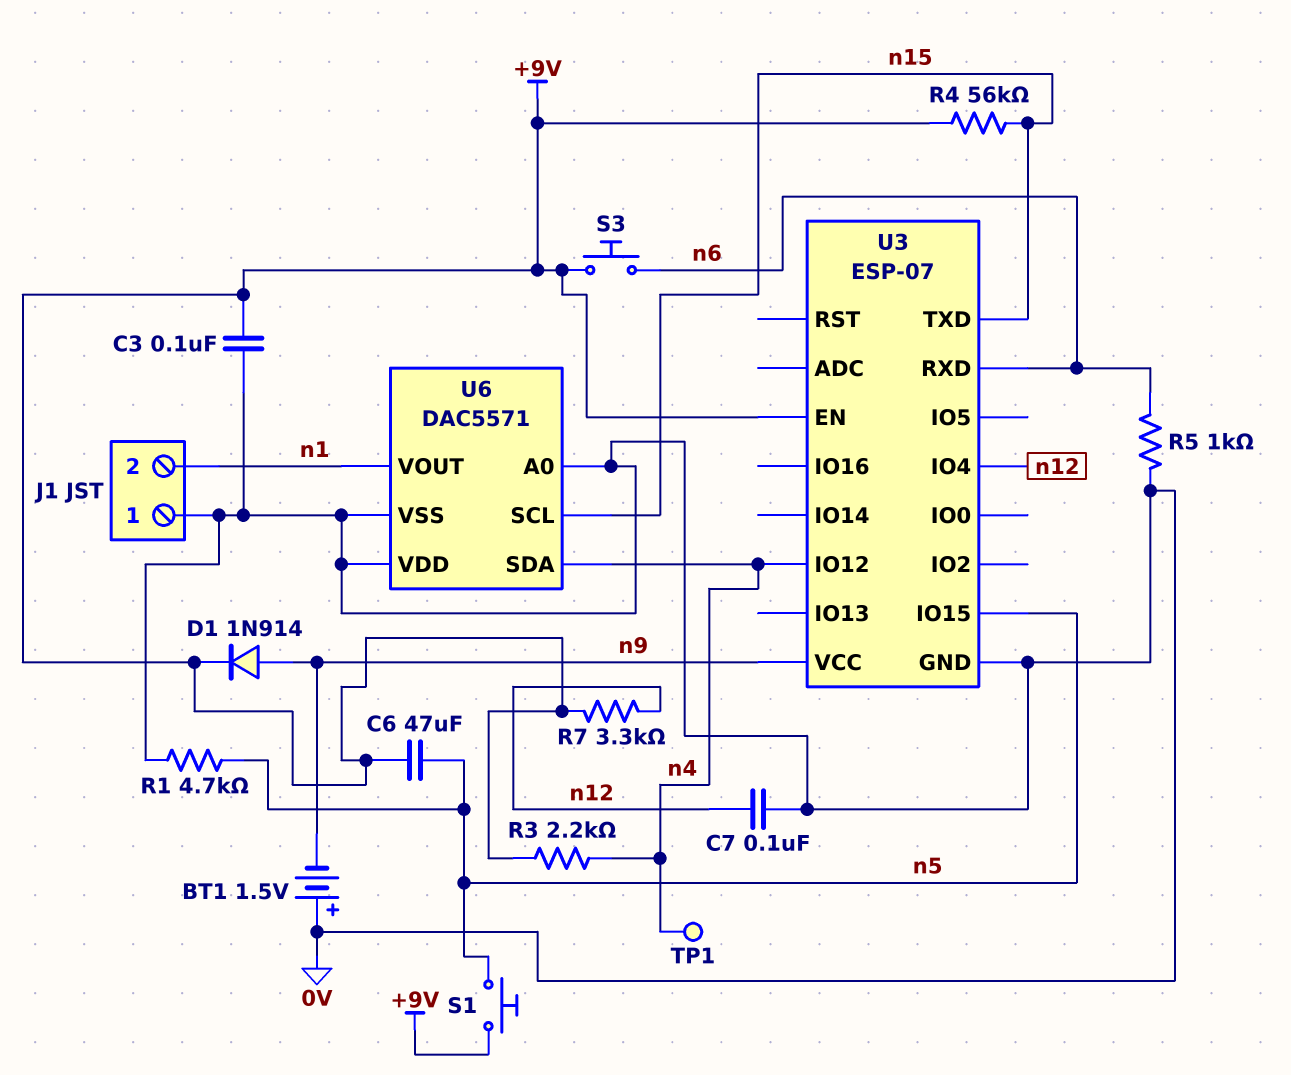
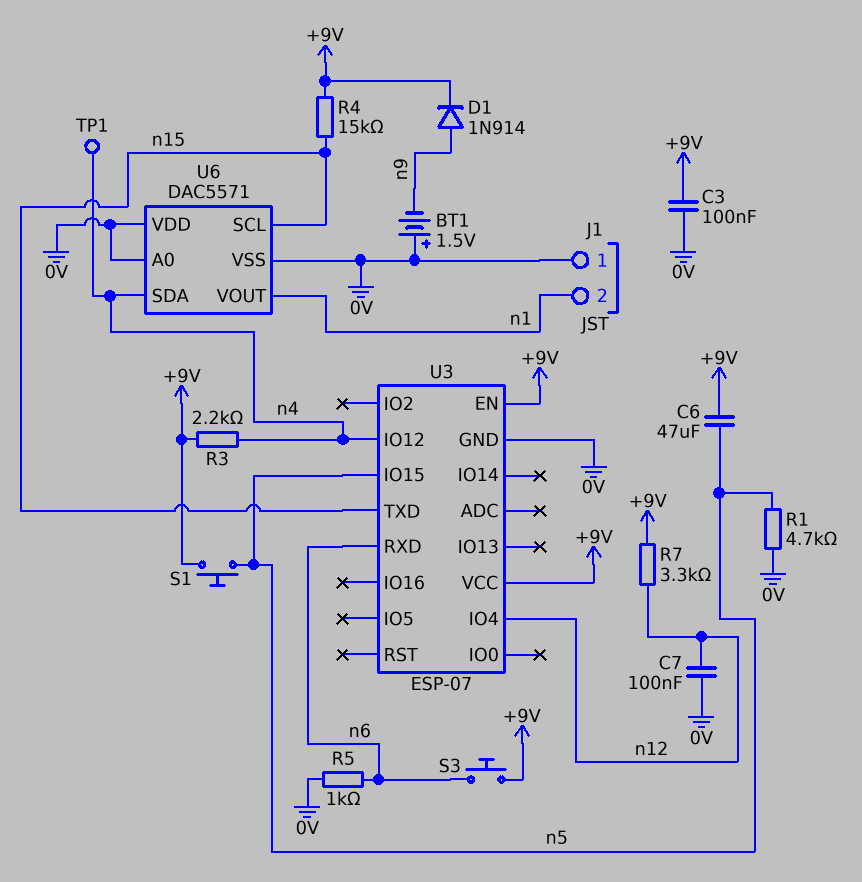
R4: 56k (+9V, n15) -> 15k (+9V, n15)
U3 pin VCC: n9 -> +9V

